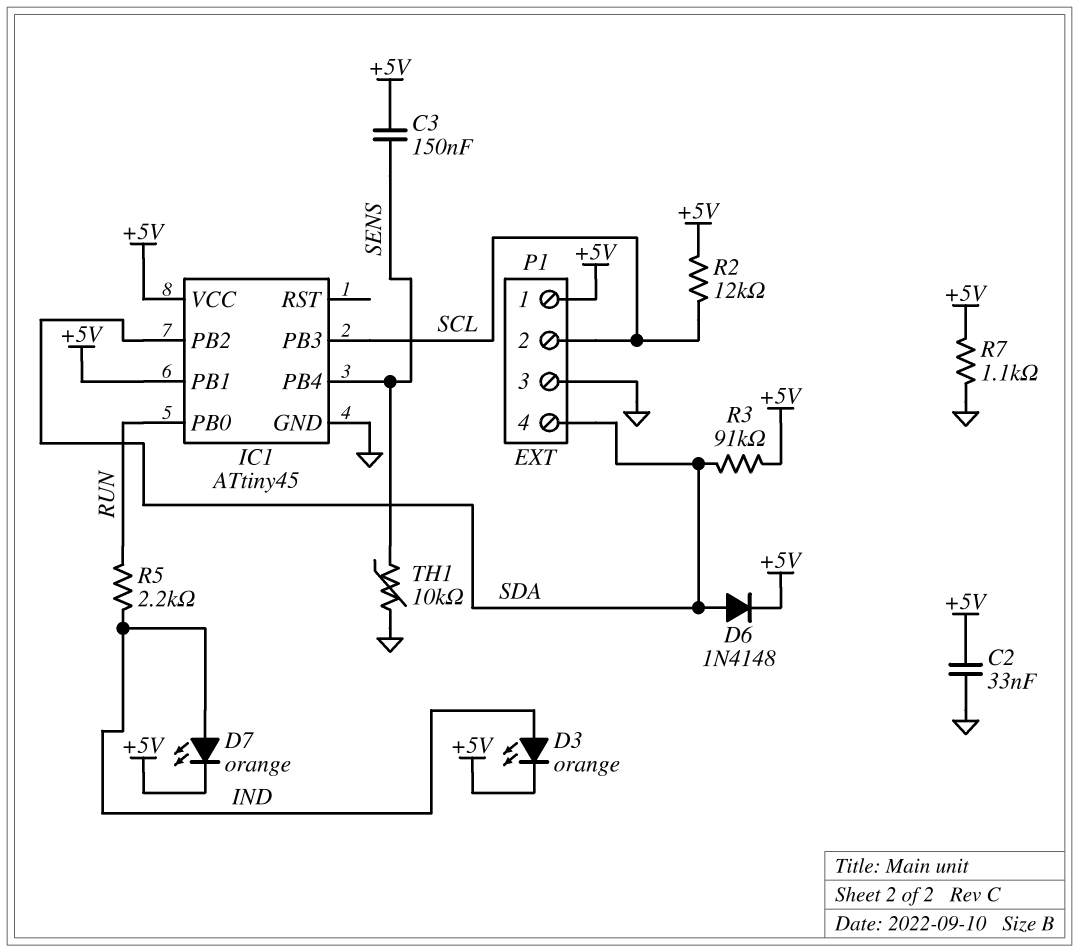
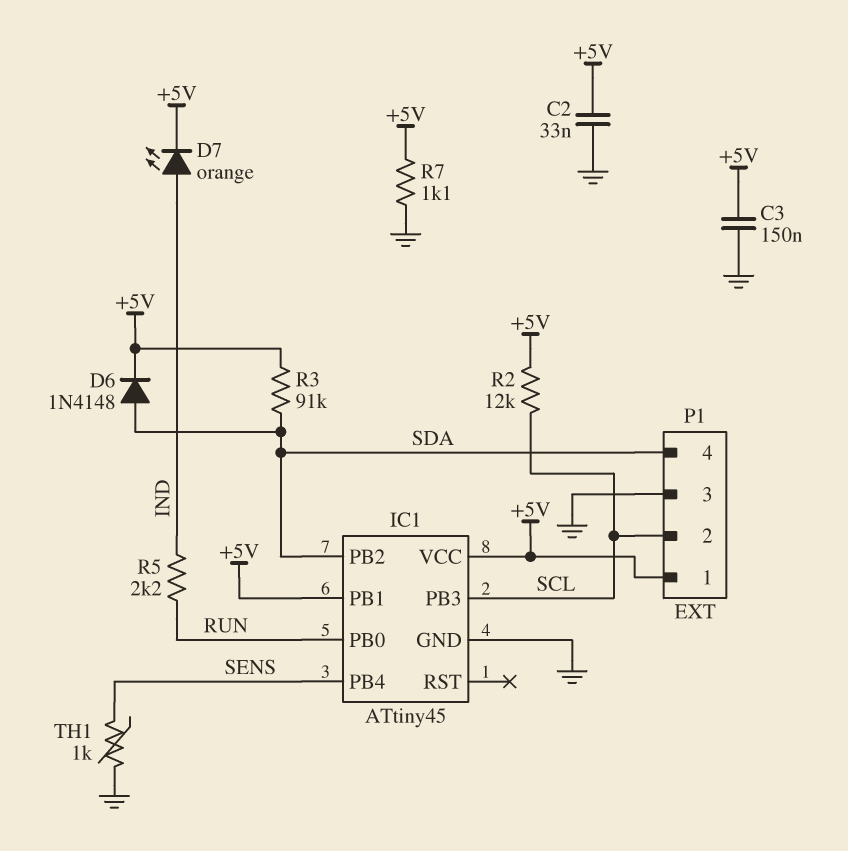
C3: 150nF (+5V, SENS) -> 150nF (+5V, GND)
D3: LED orange (A IND, K +5V) -> none
TH1: 10k (GND, SENS) -> 1k (GND, SENS)

